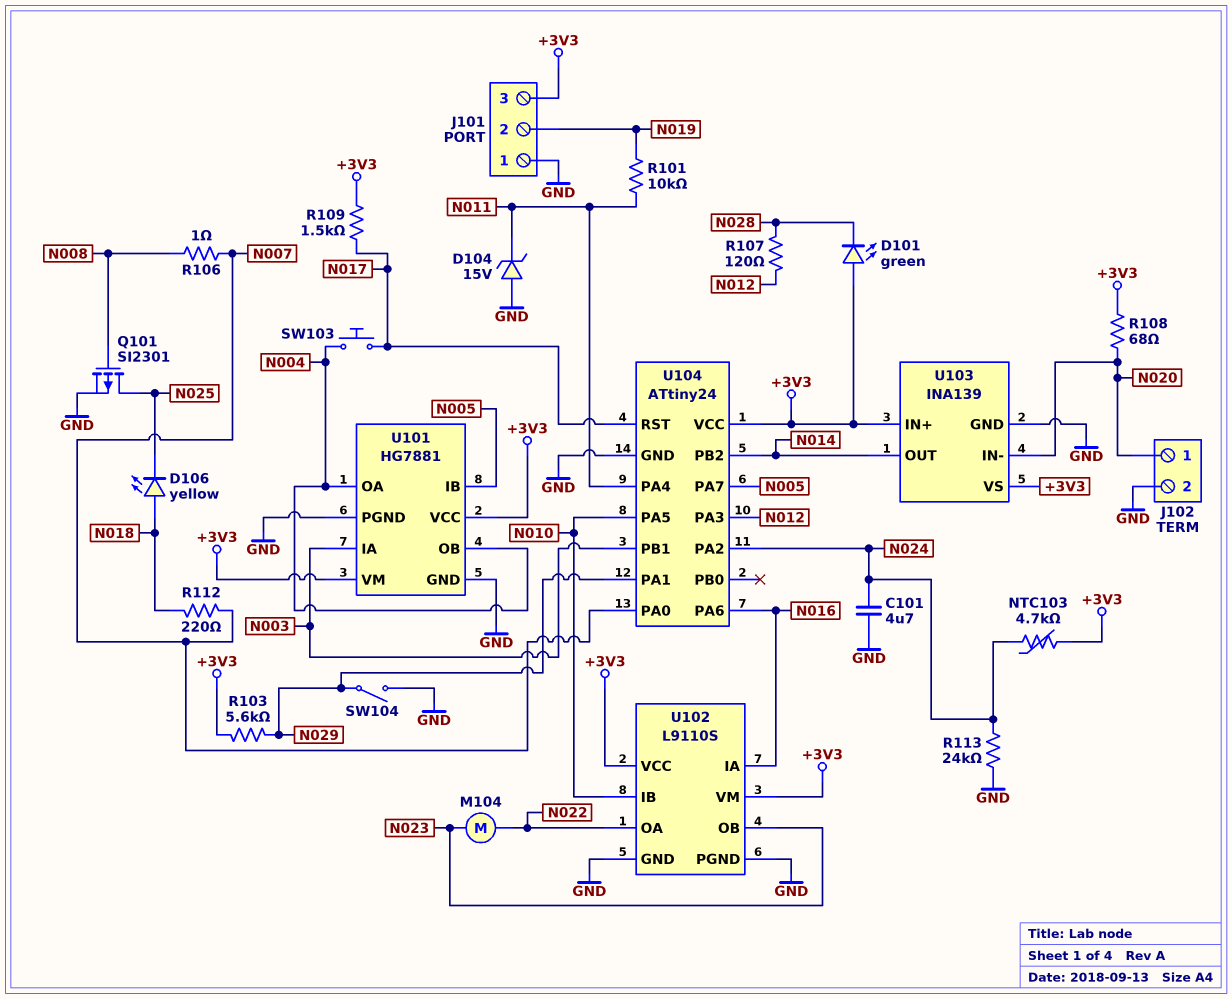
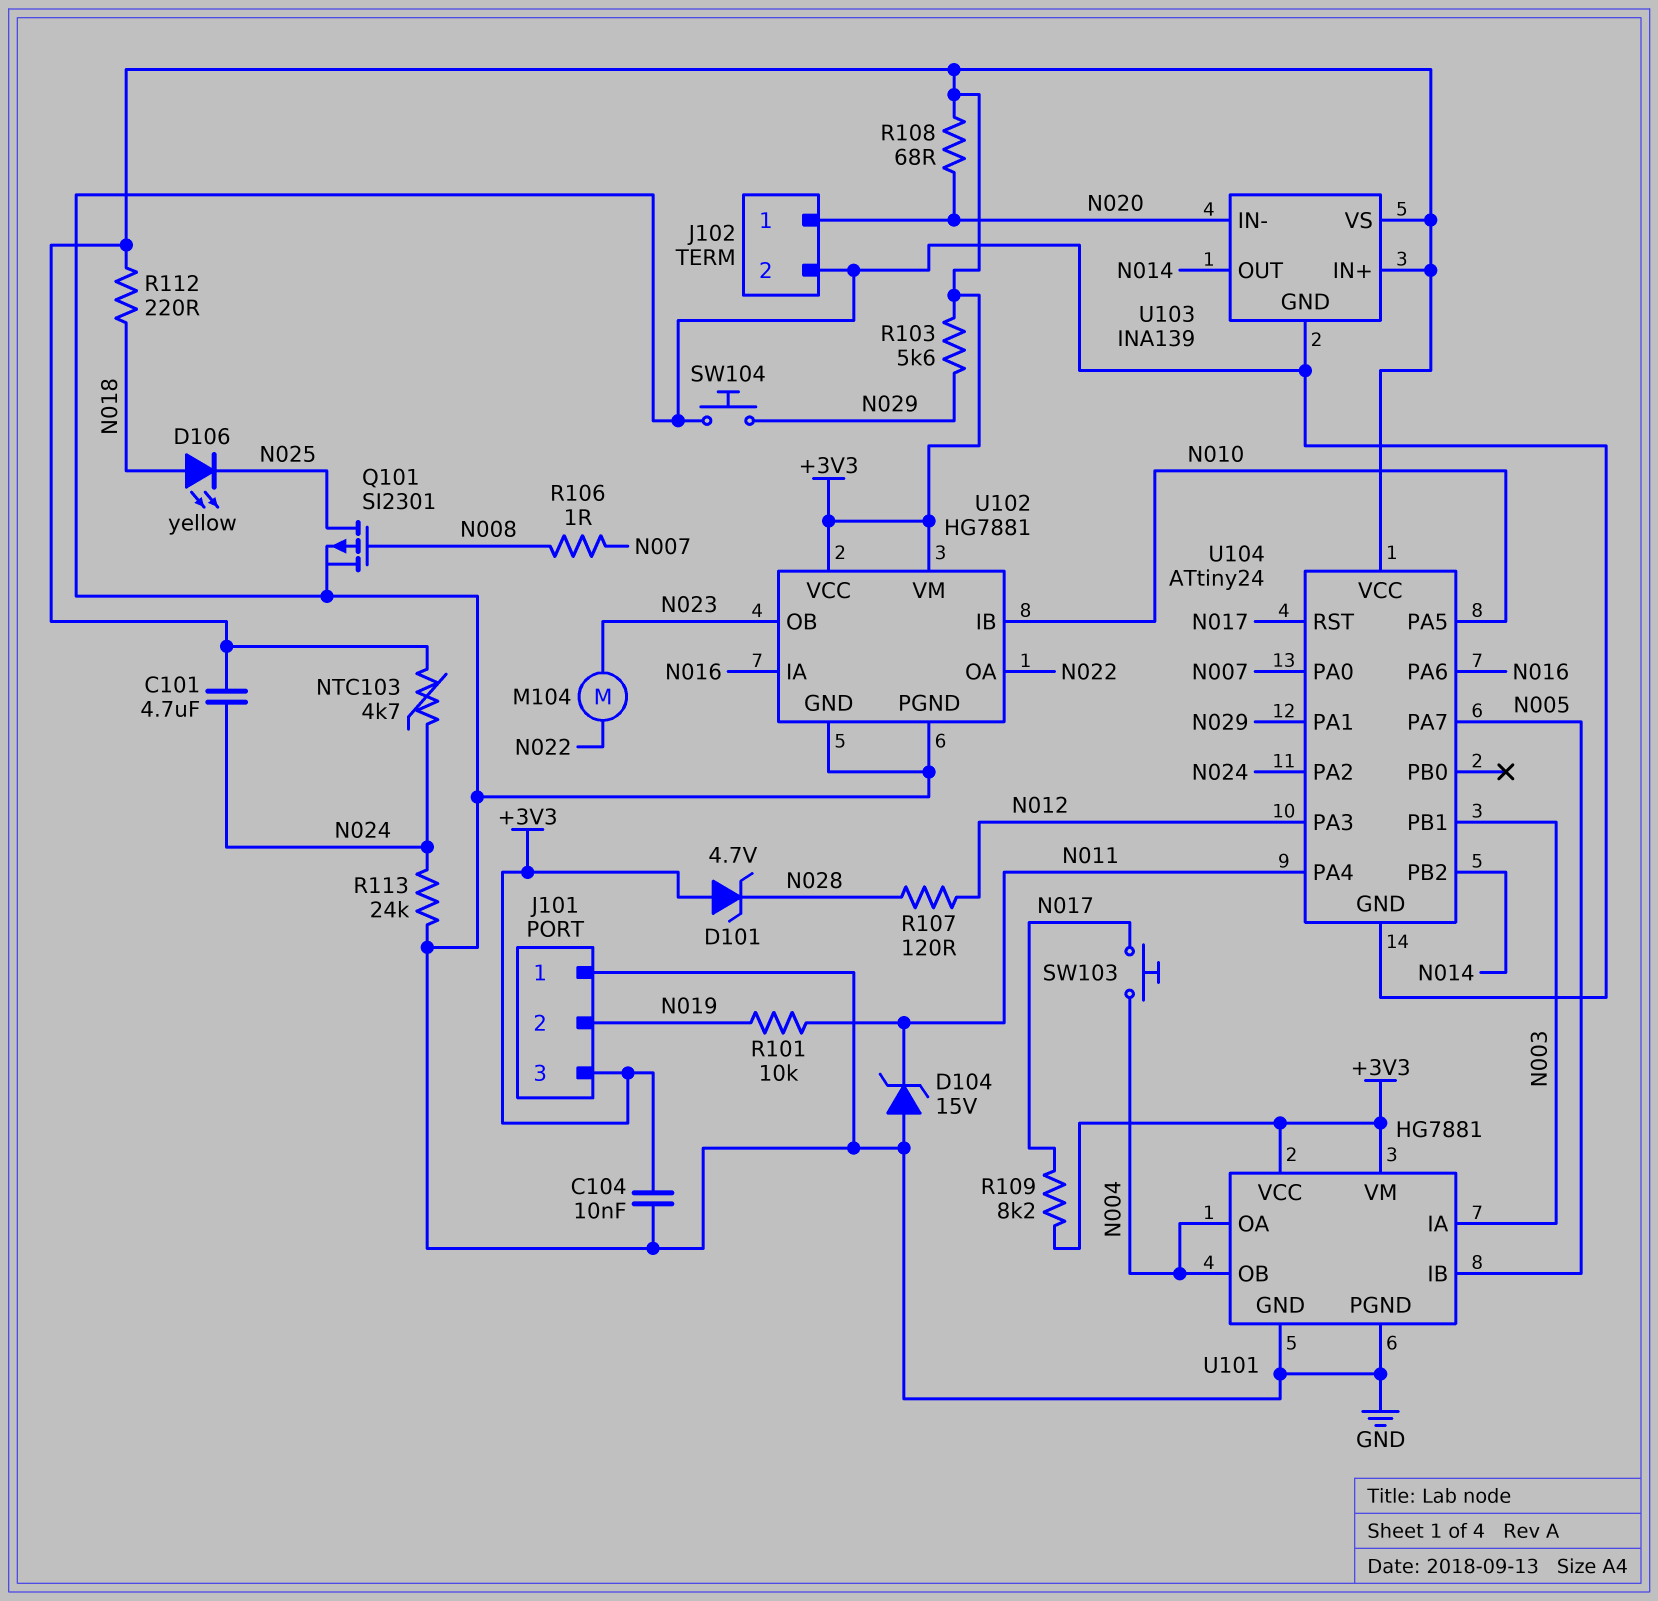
C101: 4.7uF (GND, N024) -> 4.7uF (+3V3, N024)
C104: none -> 10nF (+3V3, GND)
D101: LED green (A +3V3, K N028) -> zener 4.7V (A +3V3, K N028)
R109: 1.5k (+3V3, N017) -> 8.2k (+3V3, N017)
R112: 220 (N007, N018) -> 220 (+3V3, N018)
SW104: switch (GND, N029) -> button (GND, N029)
U102: L9110S -> HG7881

